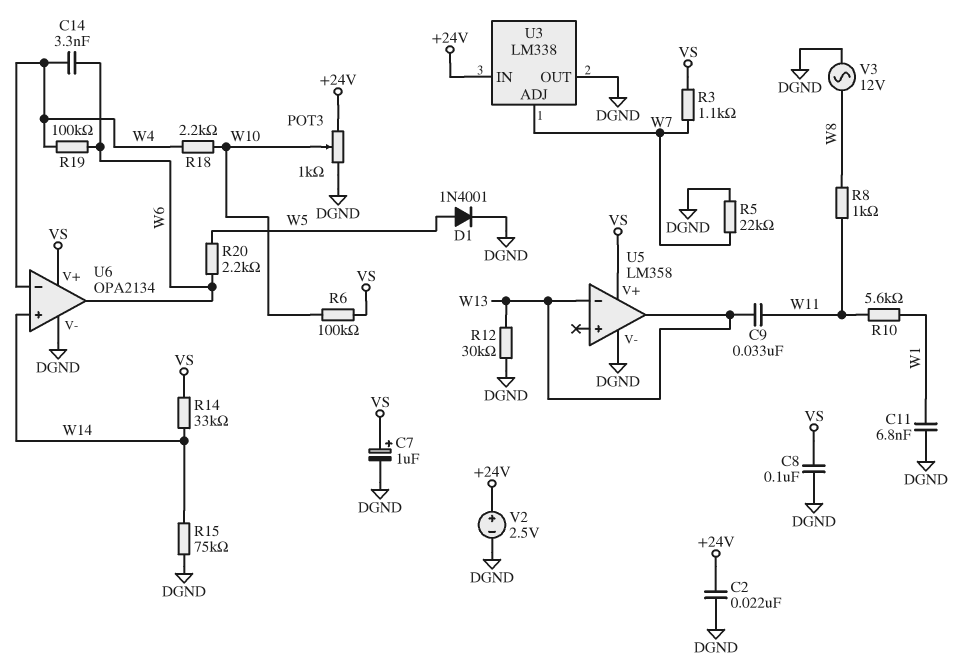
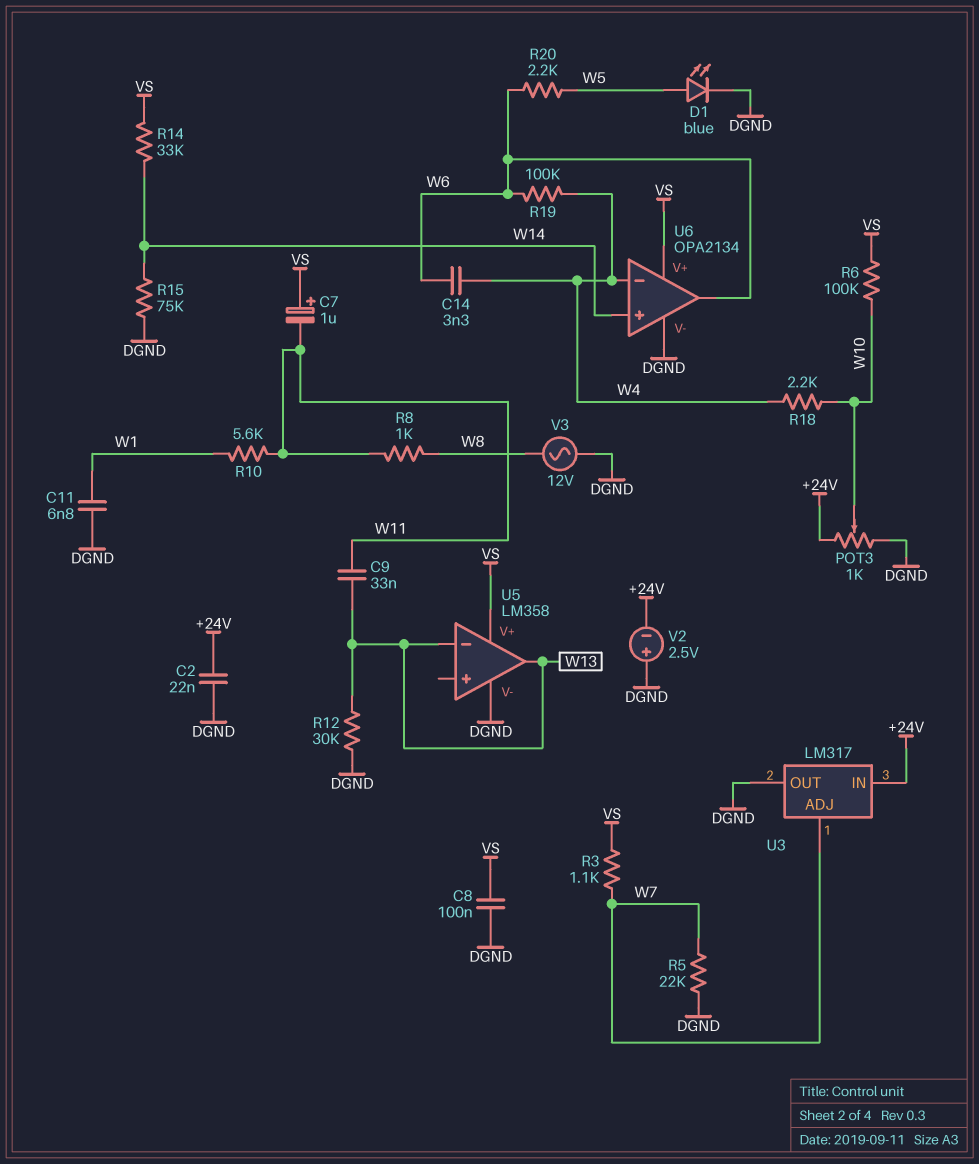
C7: 1uF (plus VS, minus DGND) -> 1uF (plus VS, minus W11)
D1: diode 1N4001 (A W5, K DGND) -> LED blue (A W5, K DGND)
U3: LM338 -> LM317
V2: 2.5V (plus +24V, minus DGND) -> 2.5V (plus DGND, minus +24V)

